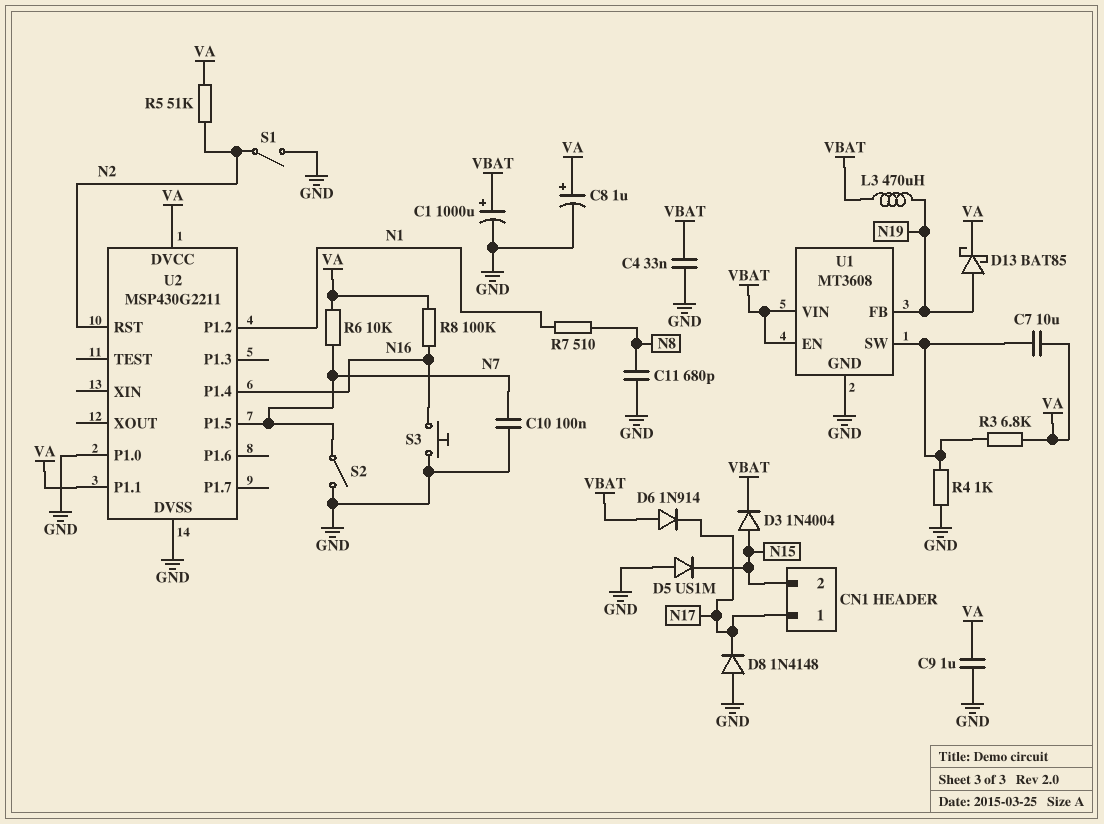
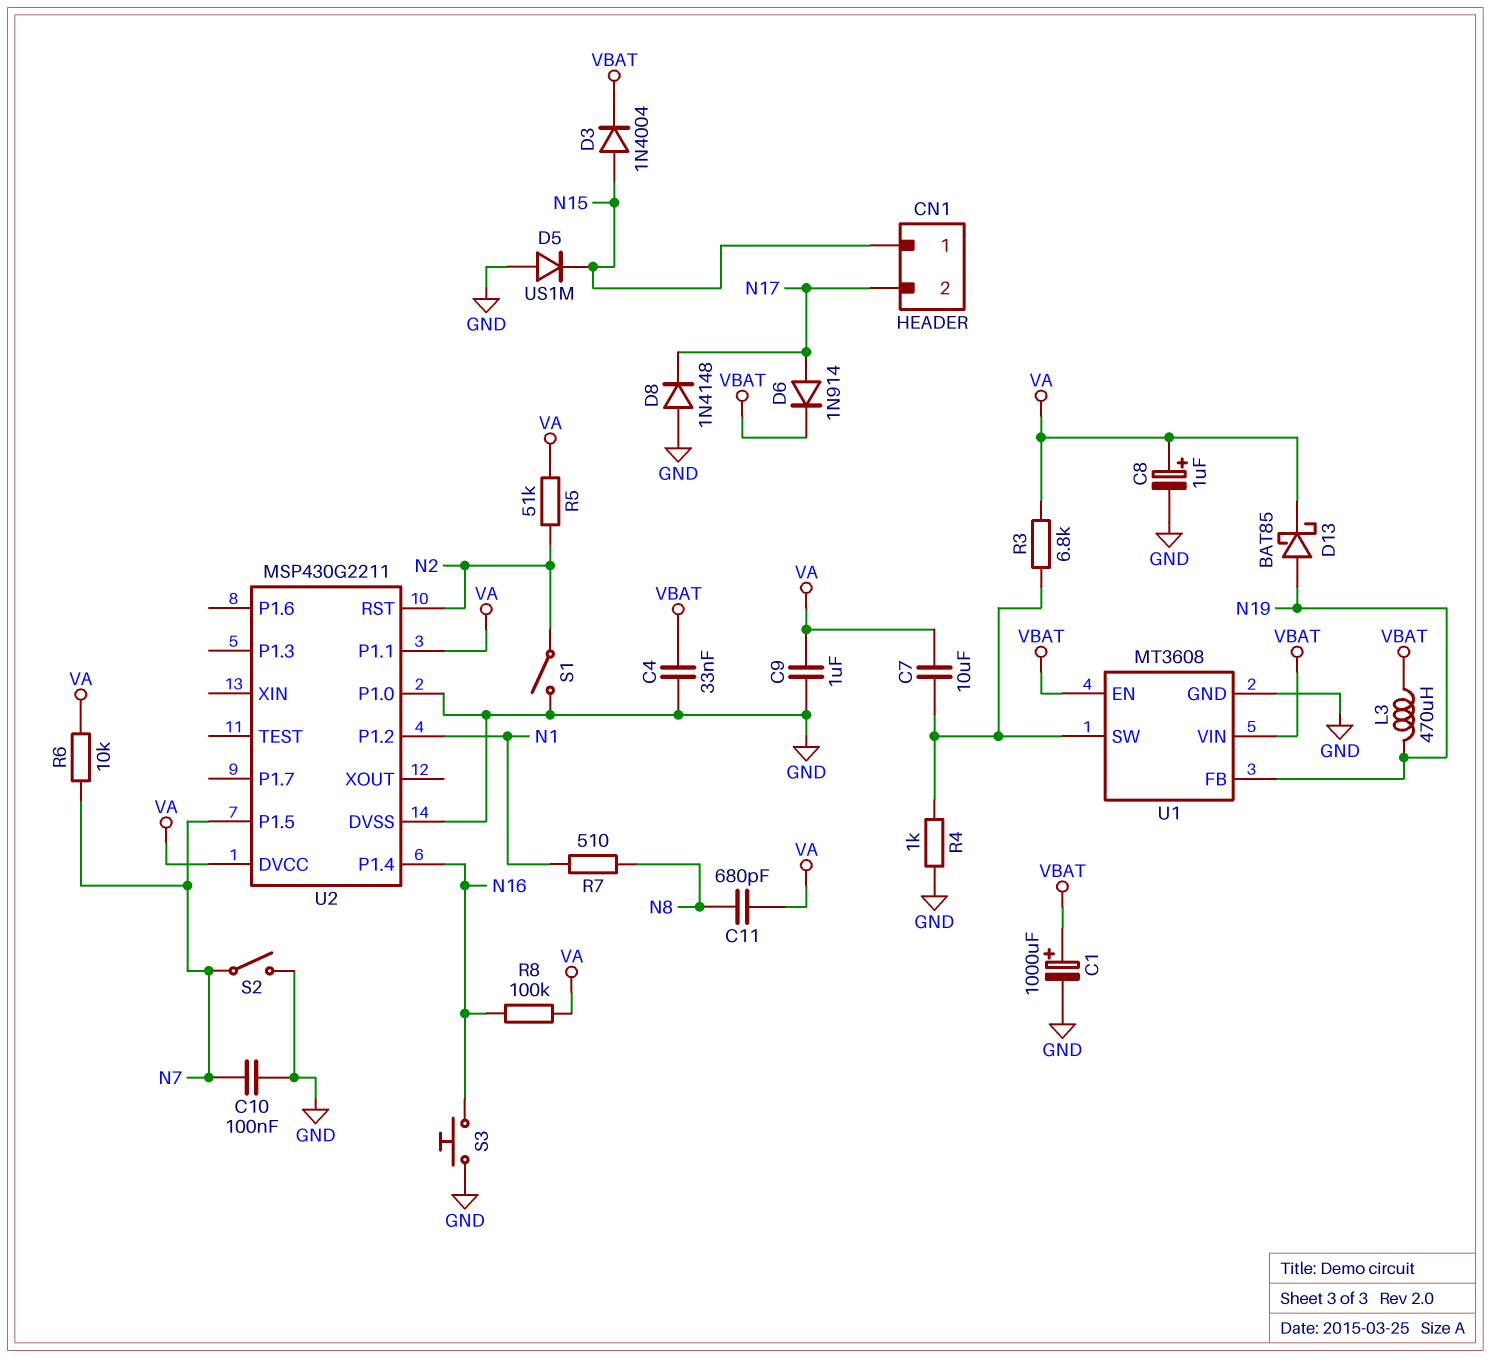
C11: 680pF (GND, N8) -> 680pF (N8, VA)
CN1 pin 1: N17 -> N15
CN1 pin 2: N15 -> N17
D6: diode 1N914 (A VBAT, K N17) -> diode 1N914 (A N17, K VBAT)

